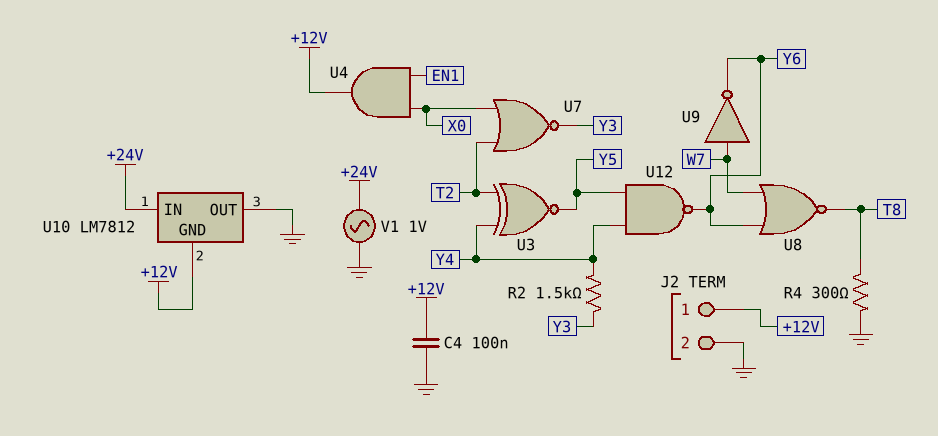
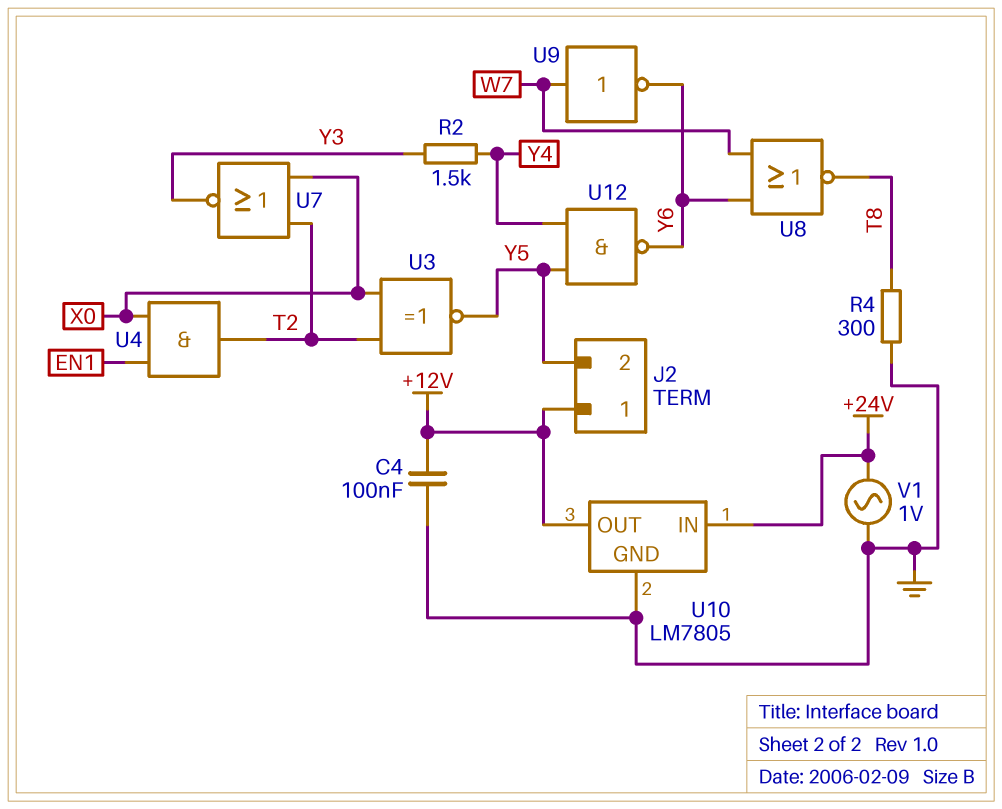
J2 pin 2: GND -> Y5
U3: XNOR (in T2, in Y4, out Y5) -> XNOR (in T2, in X0, out Y5)
U4: AND (in EN1, in X0, out +12V) -> AND (in EN1, in X0, out T2)
U10: LM7812 -> LM7805
U10 pin GND: +12V -> GND
U10 pin OUT: GND -> +12V

